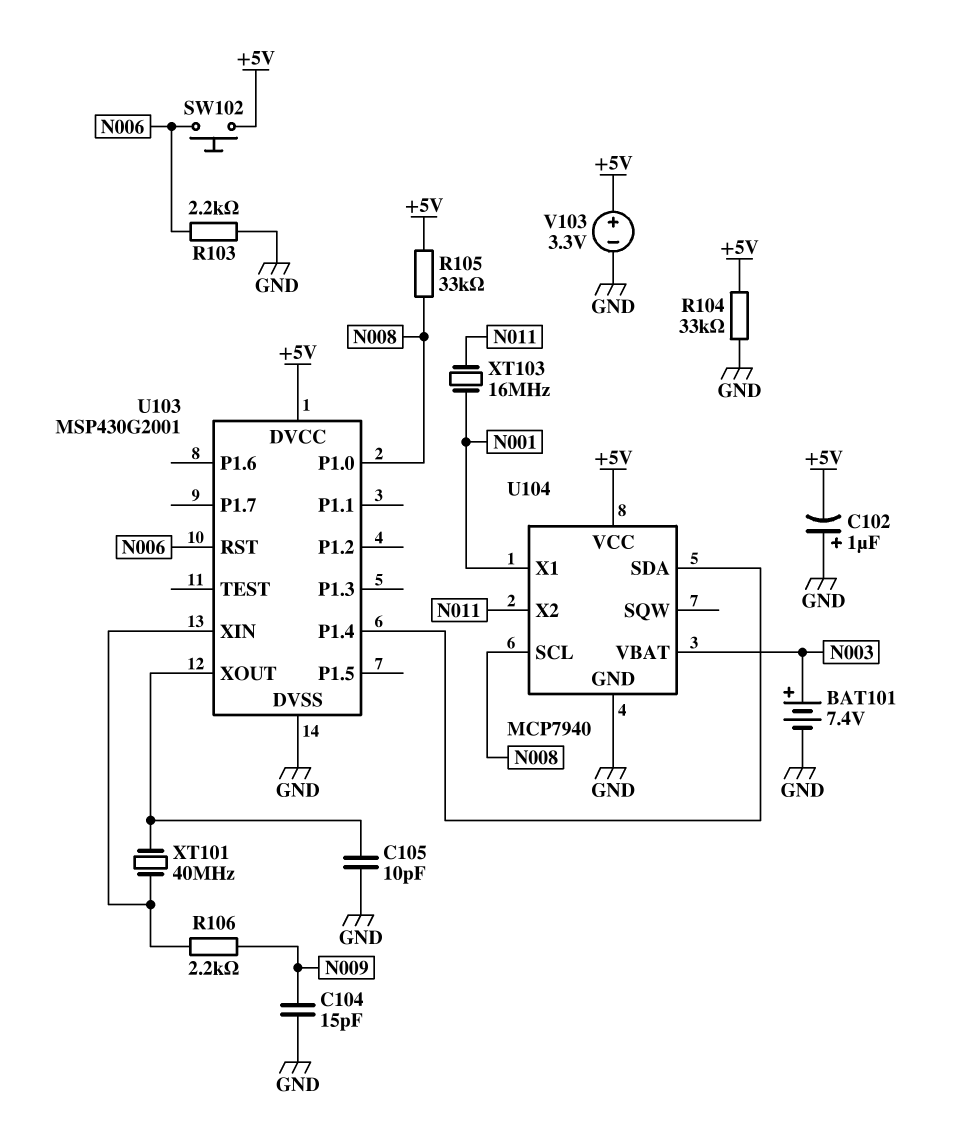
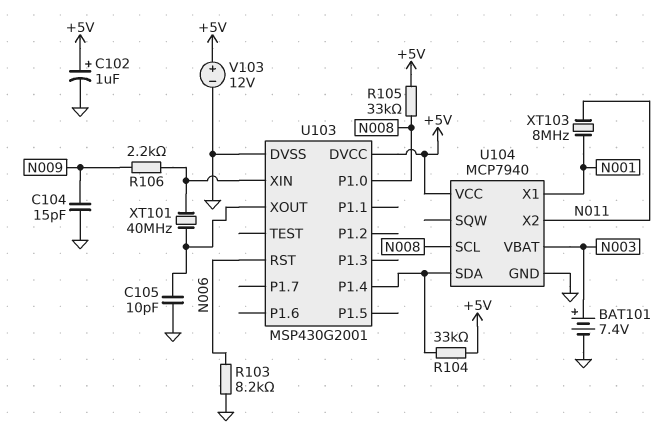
C102: 1uF (plus GND, minus +5V) -> 1uF (plus +5V, minus GND)
R103: 2.2k (GND, N006) -> 8.2k (GND, N006)
R104: 33k (+5V, GND) -> 33k (+5V, U103/P1.4)
SW102: button (+5V, N006) -> none
V103: 3.3V (plus +5V, minus GND) -> 12V (plus +5V, minus GND)
XT103: 16MHz (N001, N011) -> 8MHz (N001, N011)

